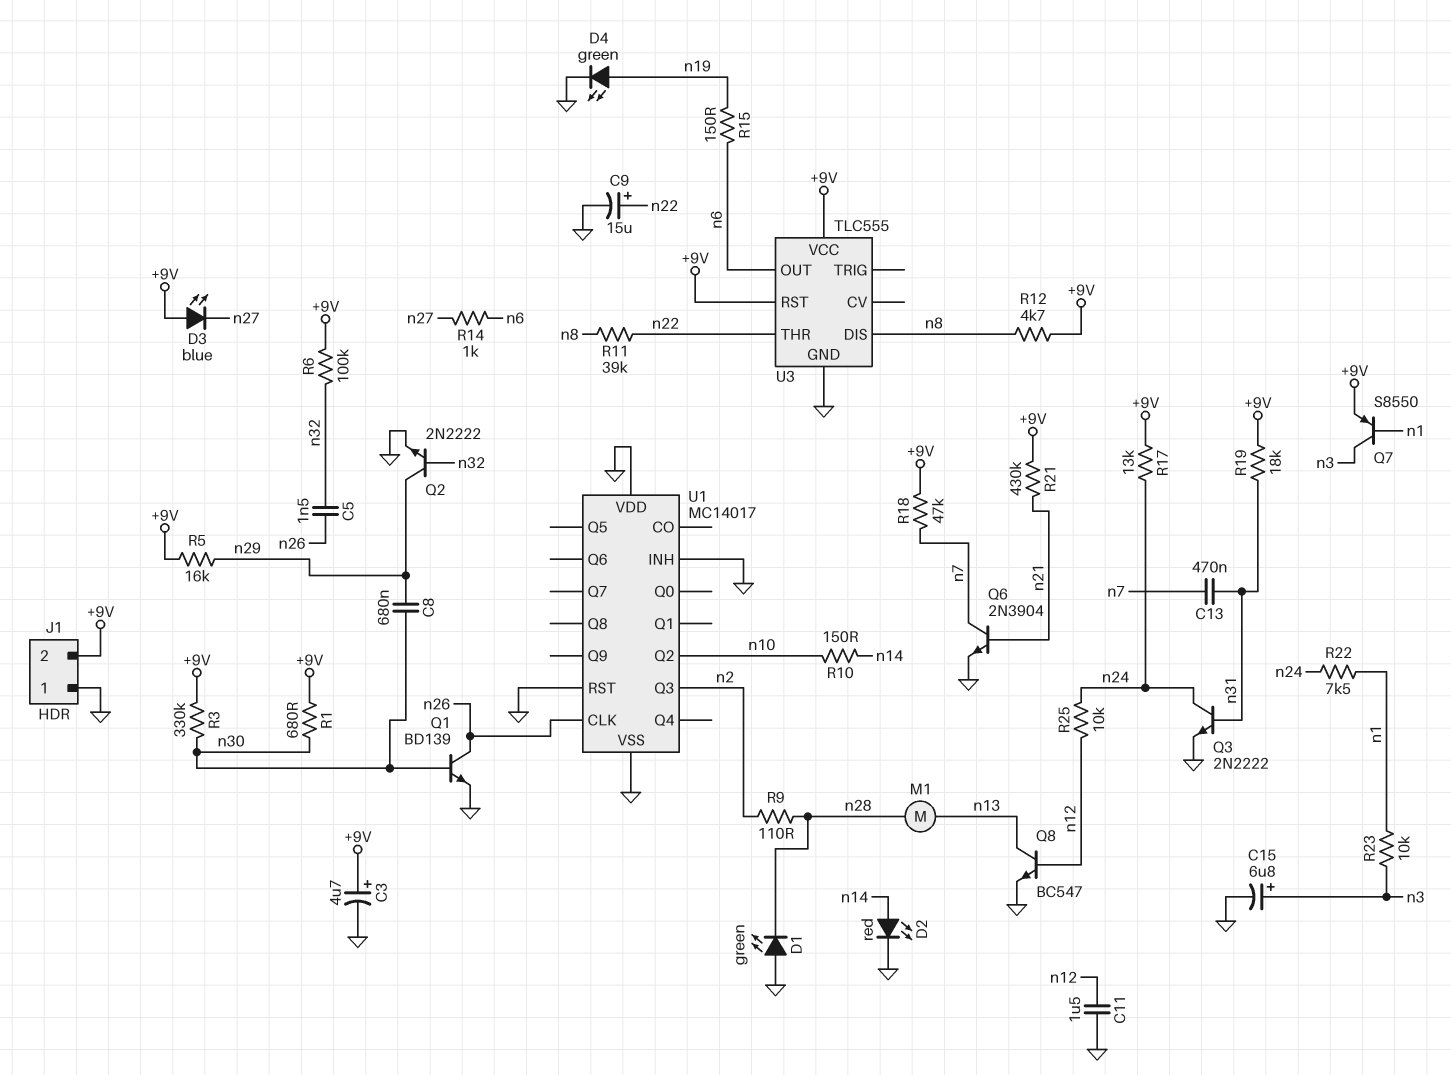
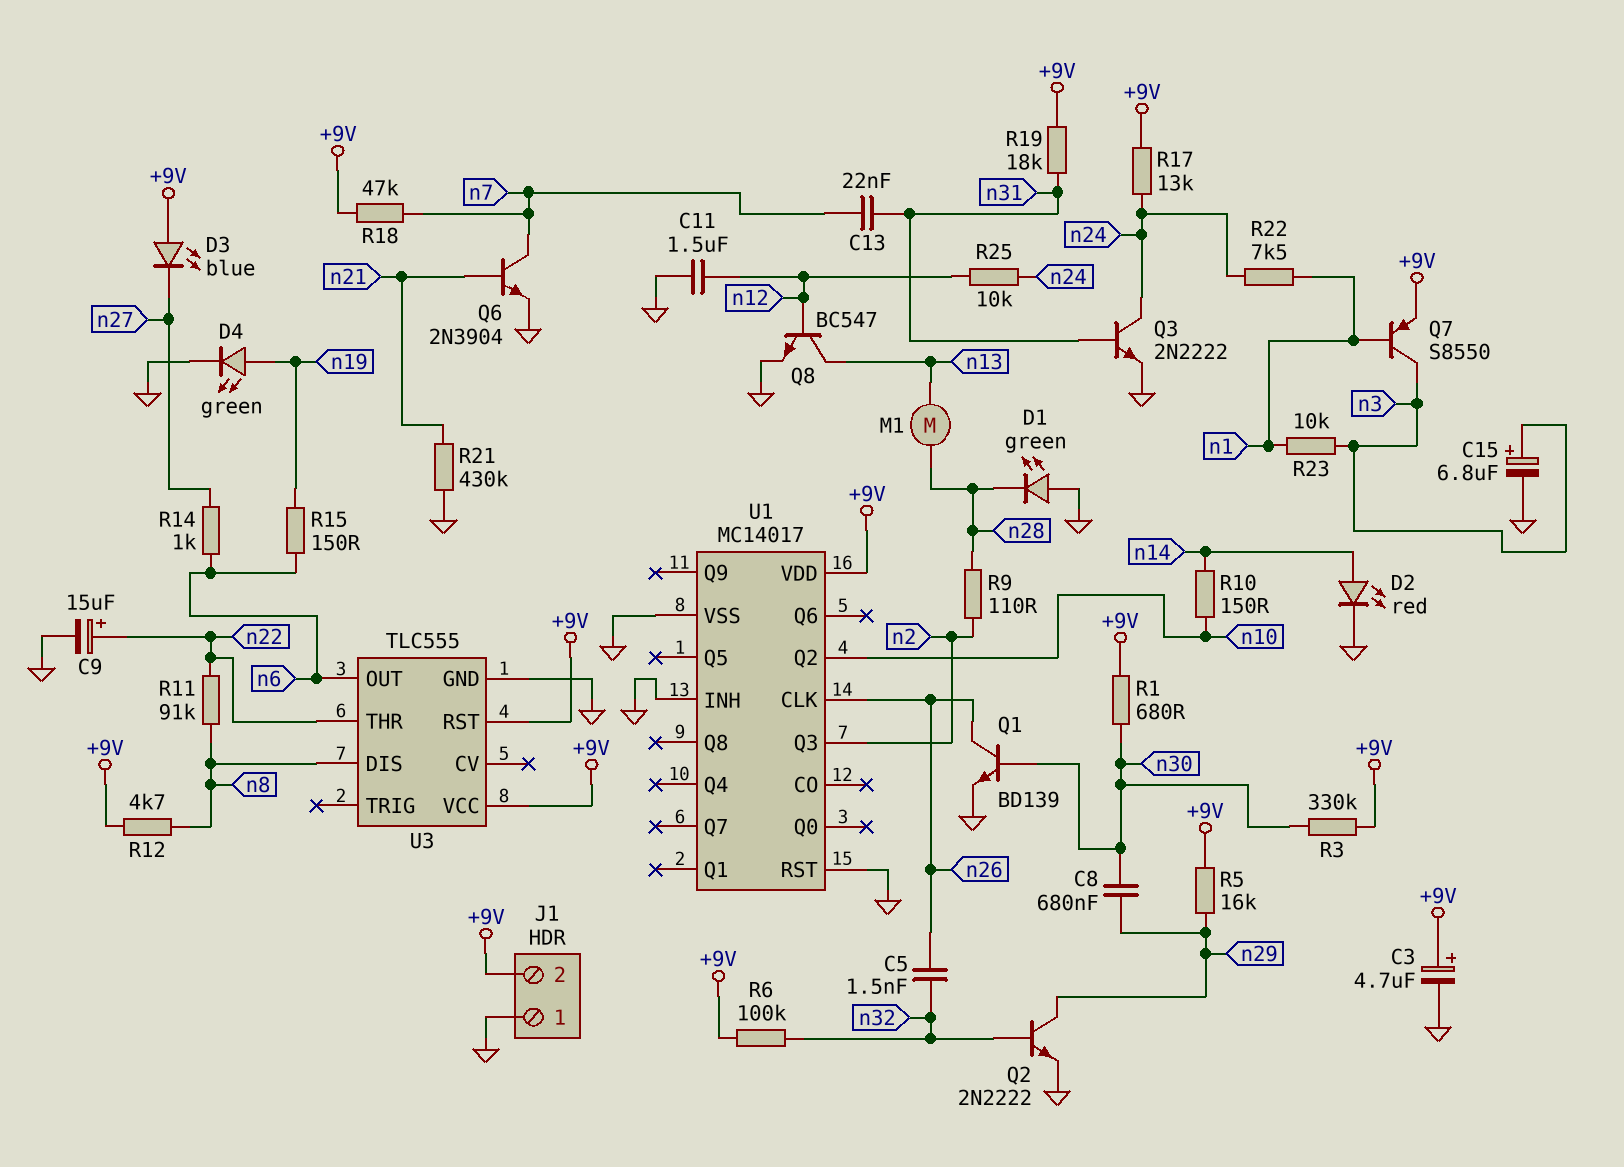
C13: 470nF (n7, n31) -> 22nF (n7, n31)
R11: 39k (n8, n22) -> 91k (n8, n22)
R21: 430k (+9V, n21) -> 430k (GND, n21)
U1 pin VDD: GND -> +9V

